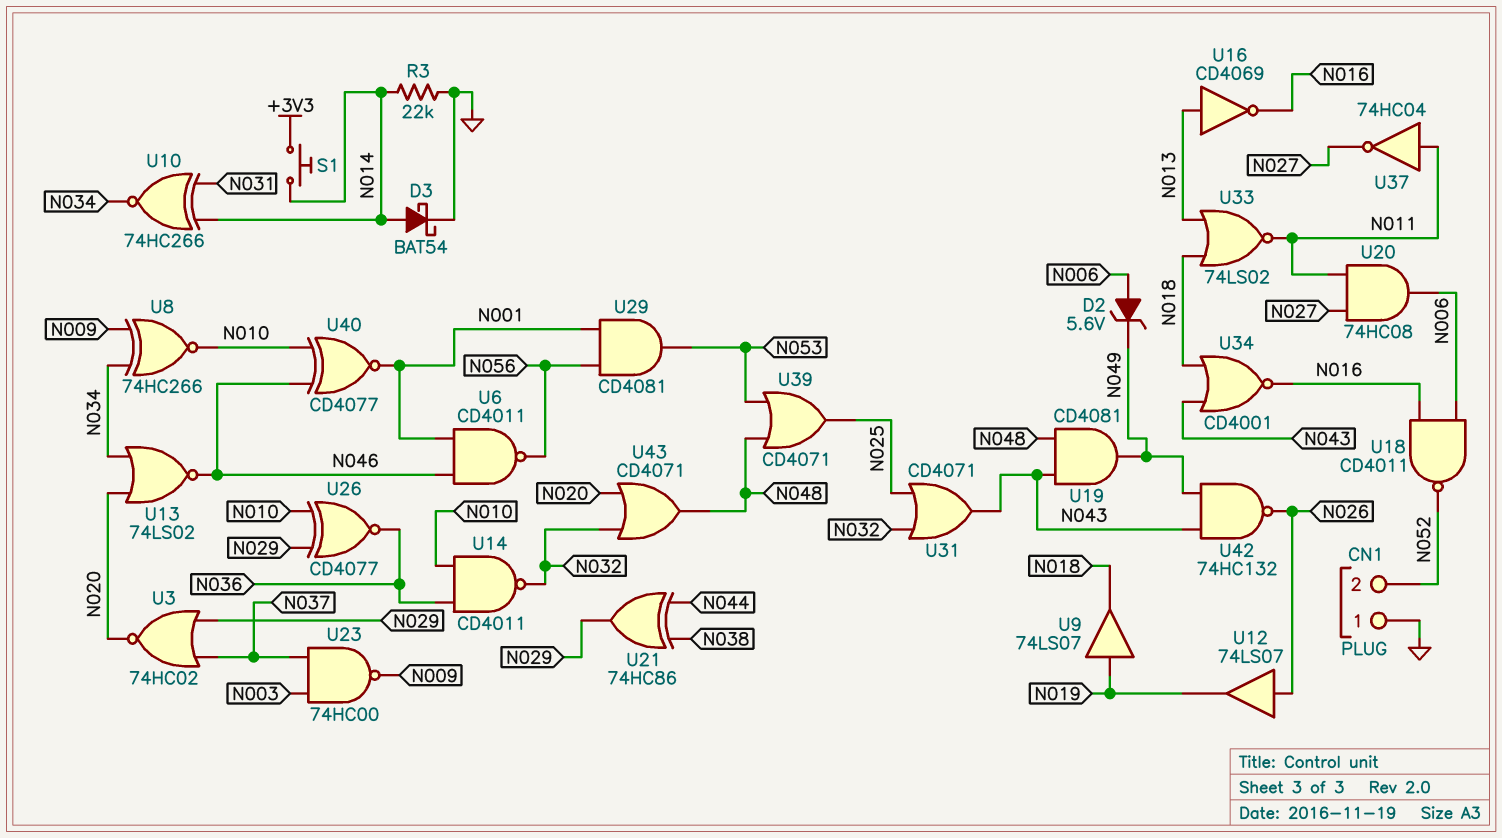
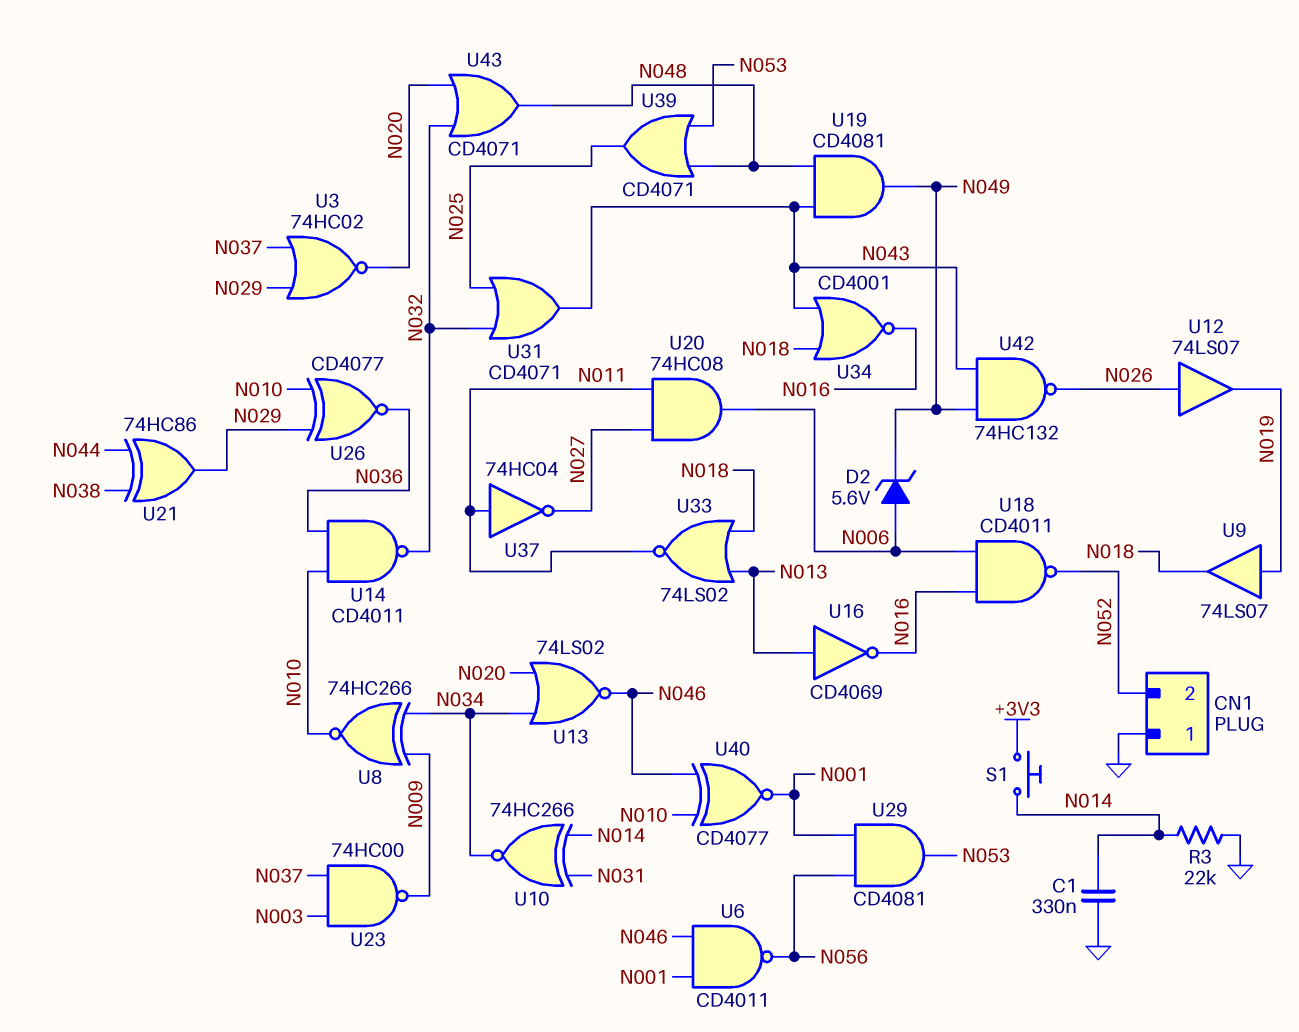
C1: none -> 330nF (GND, N014)
D3: schottky BAT54 (A N014, K GND) -> none

